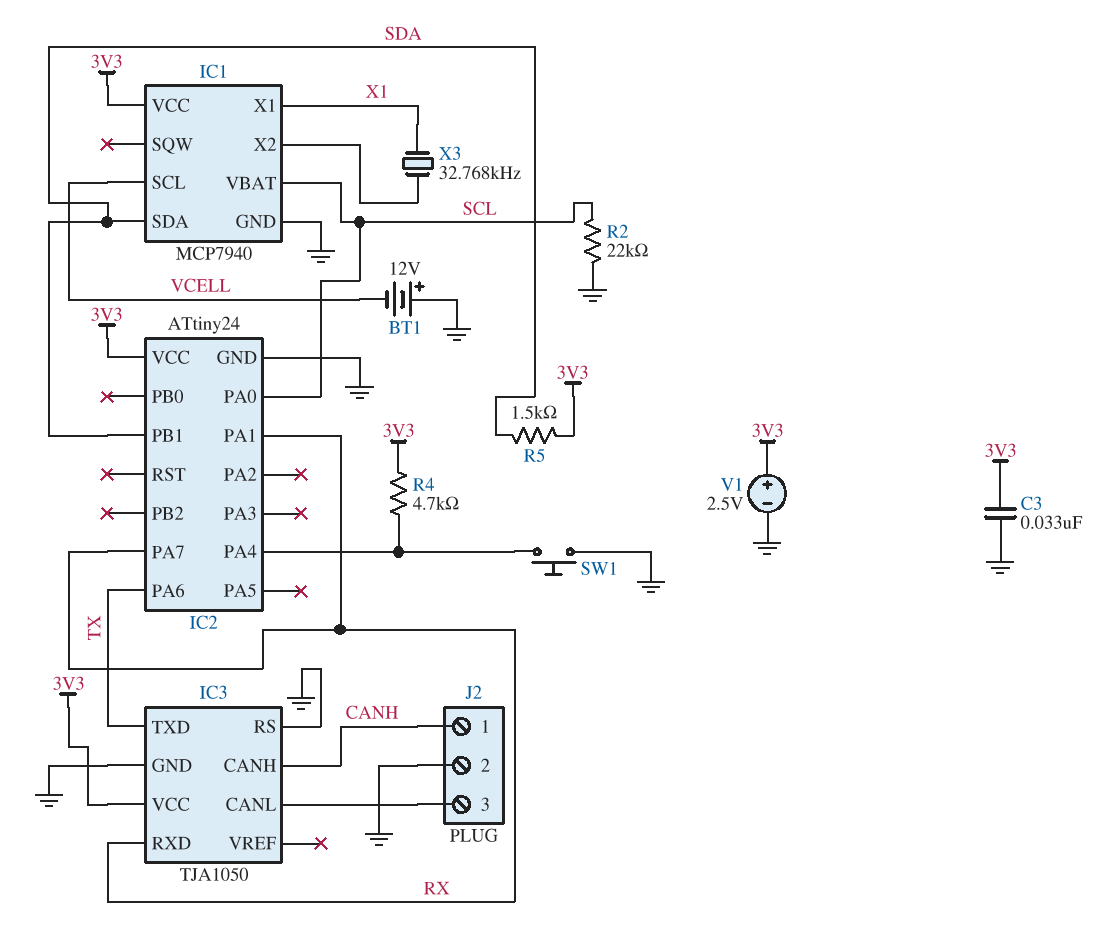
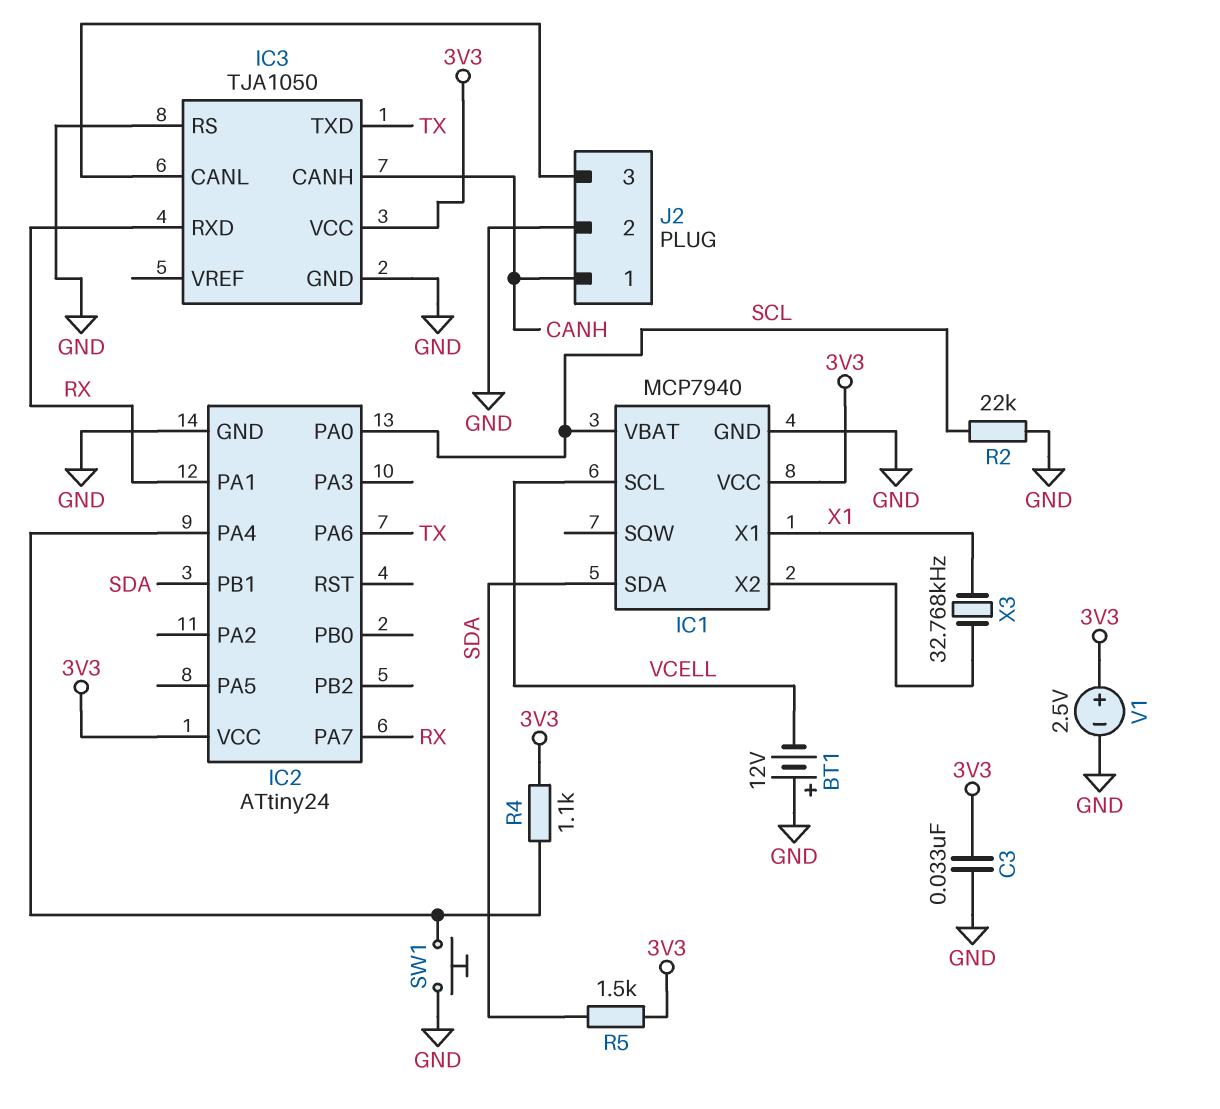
R4: 4.7k (3V3, IC2/PA4) -> 1.1k (3V3, IC2/PA4)

